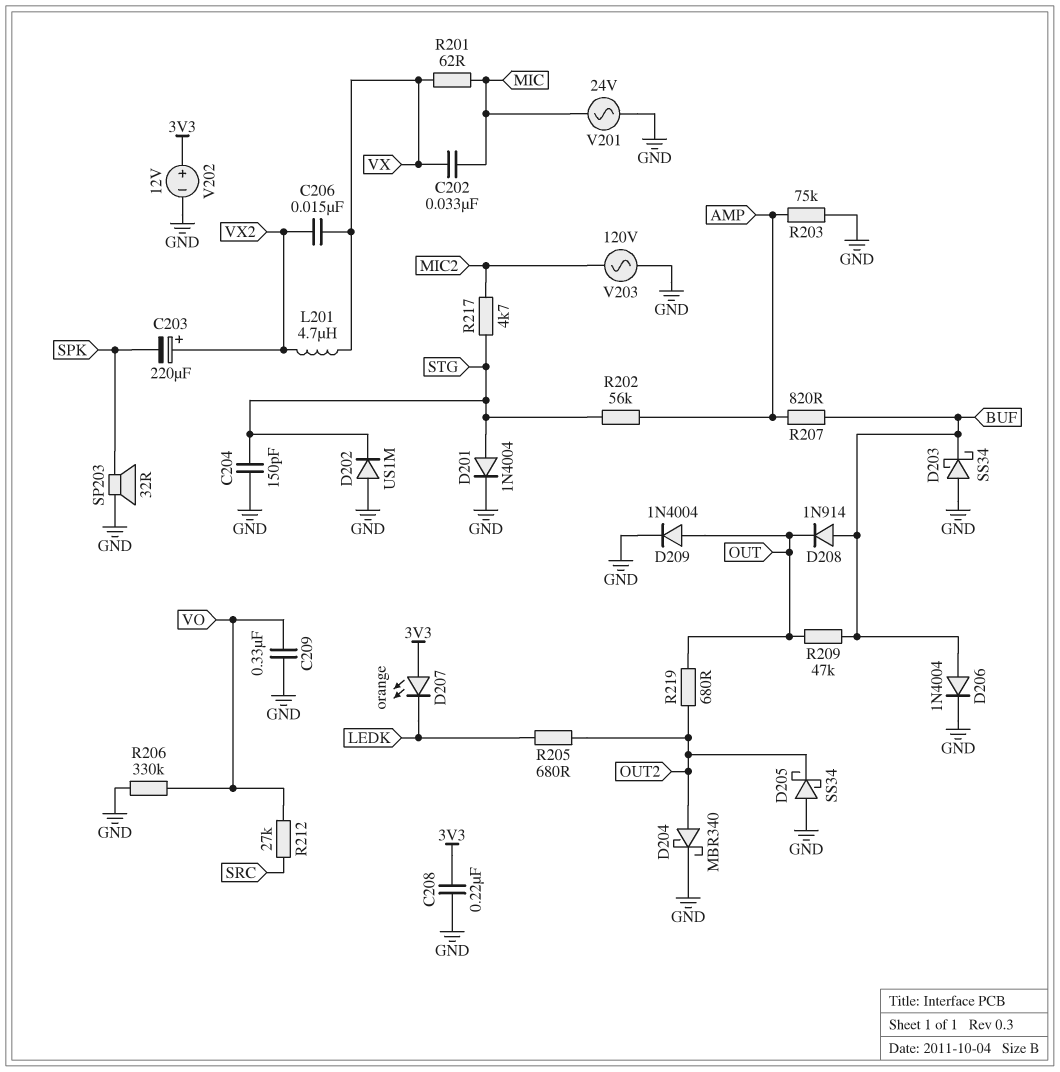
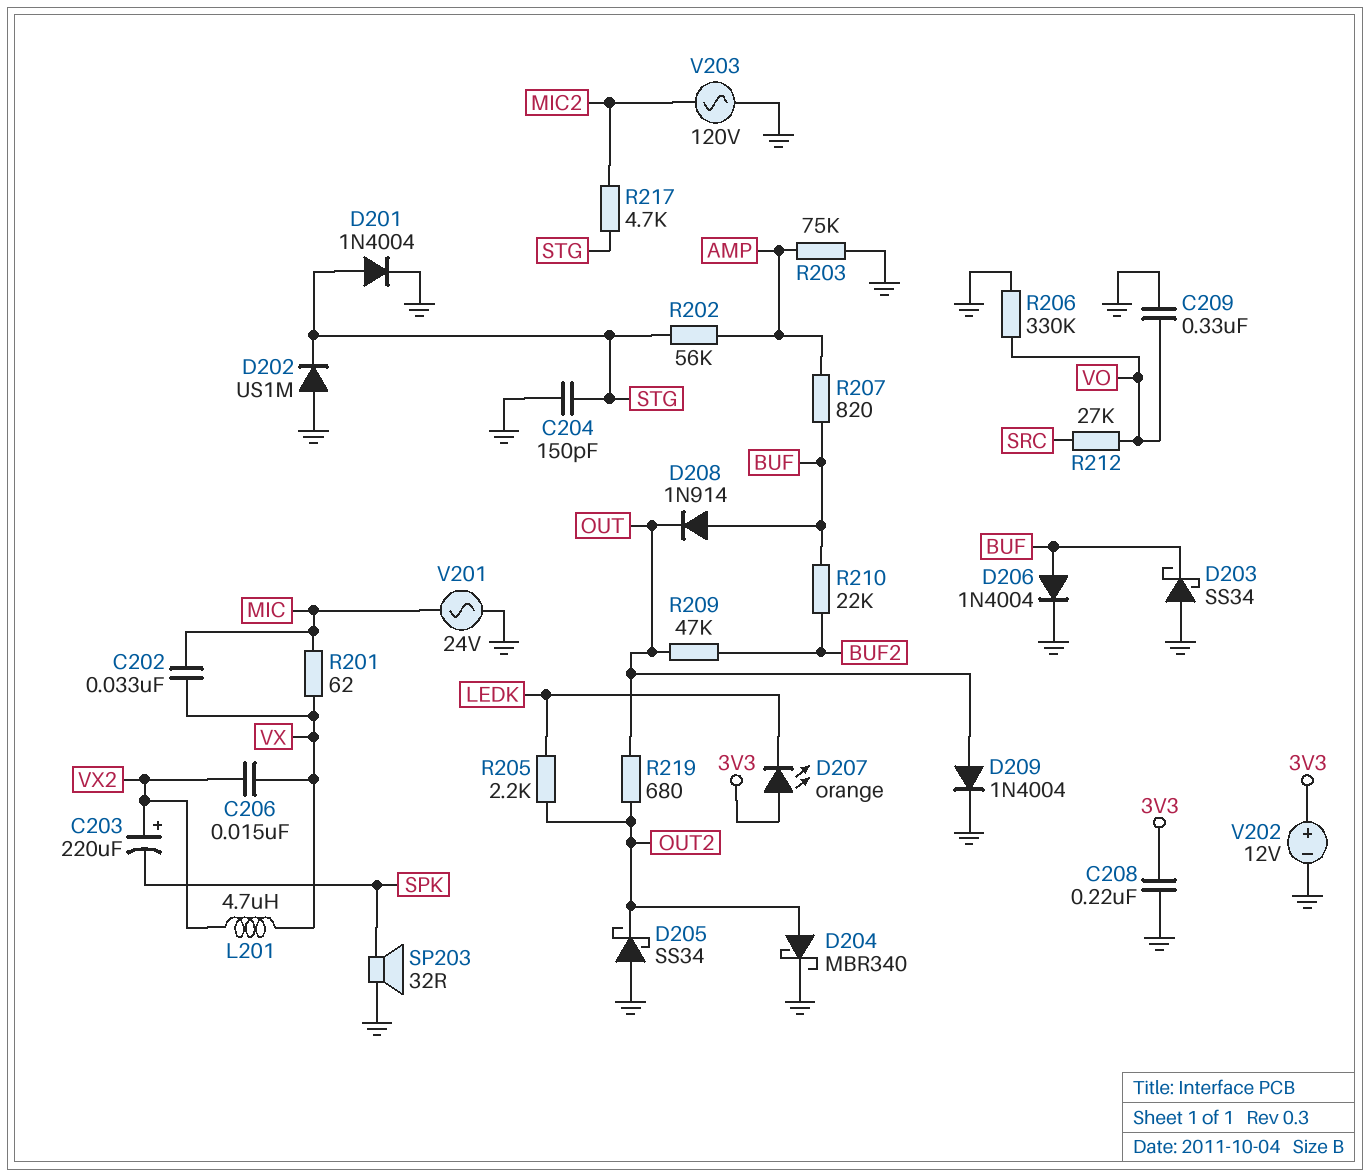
R205: 680 (LEDK, OUT2) -> 2.2k (LEDK, OUT2)
R209: 47k (BUF, OUT) -> 47k (BUF2, OUT)
R210: none -> 22k (BUF, BUF2)

